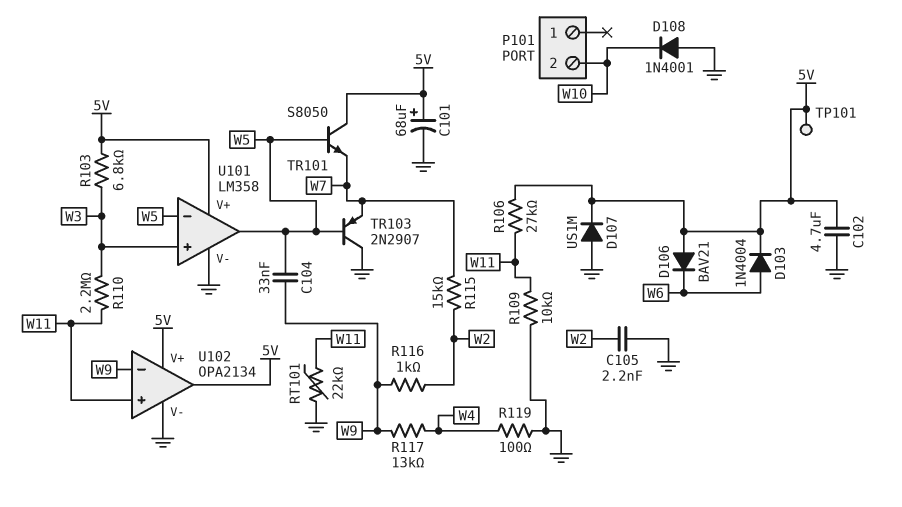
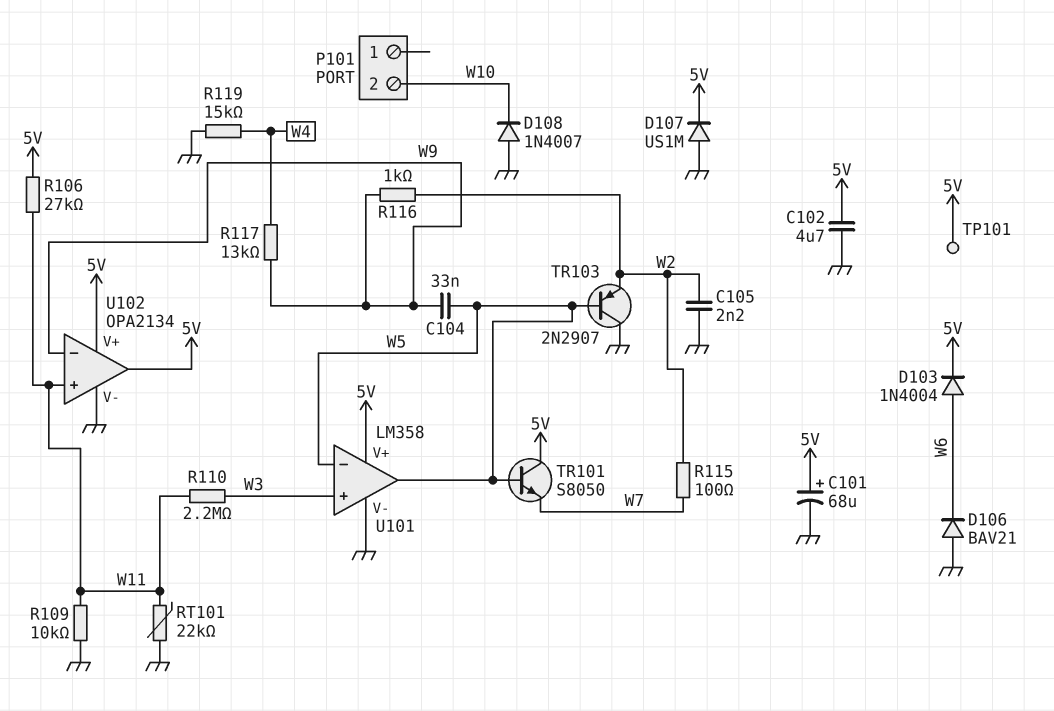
D106: diode BAV21 (A 5V, K W6) -> diode BAV21 (A GND, K W6)
D108: diode 1N4001 (A GND, K W10) -> diode 1N4007 (A GND, K W10)
R103: 6.8k (5V, W3) -> none
R115: 15k (W2, W7) -> 100 (W2, W7)
R119: 100 (GND, W4) -> 15k (GND, W4)
TR103: PNP 2N2907 (B W5, C GND, E W7) -> PNP 2N2907 (B W5, C GND, E W2)

